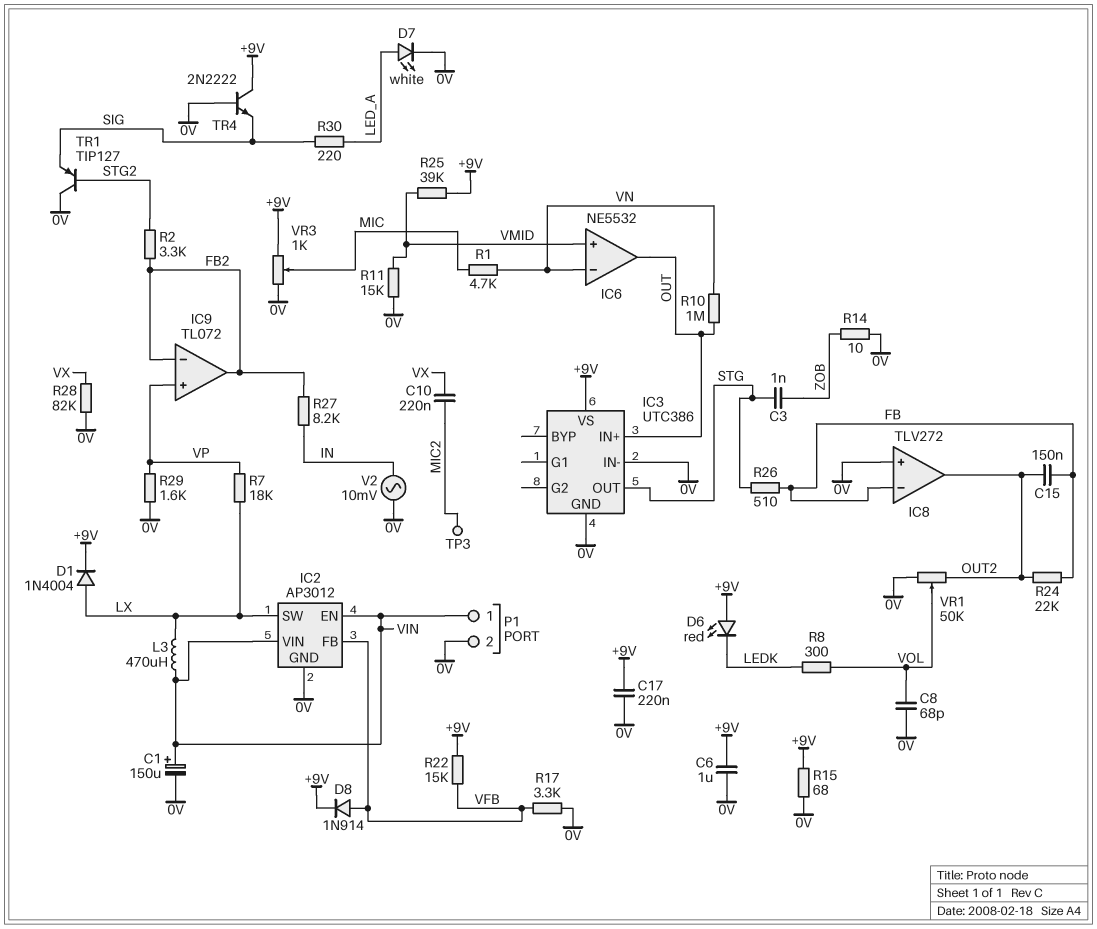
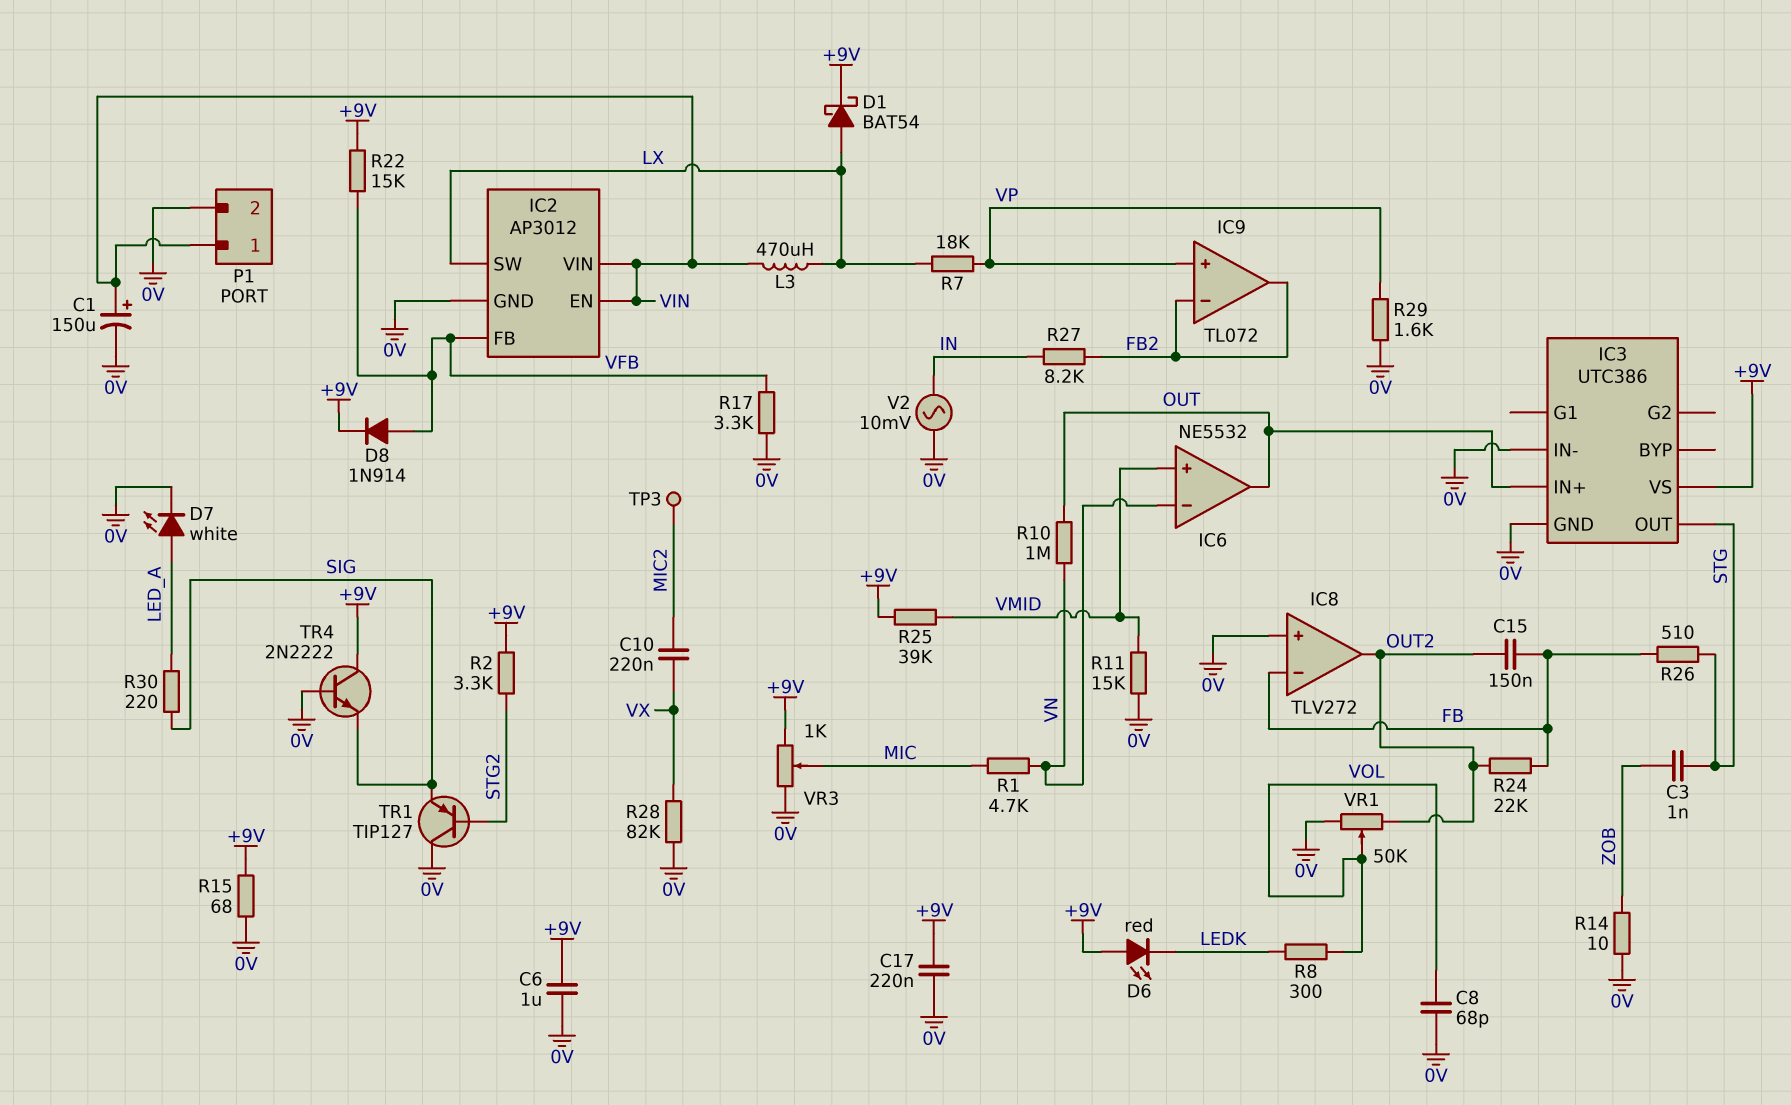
D1: diode 1N4004 (A LX, K +9V) -> schottky BAT54 (A LX, K +9V)
R2: 3.3k (FB2, STG2) -> 3.3k (+9V, STG2)

